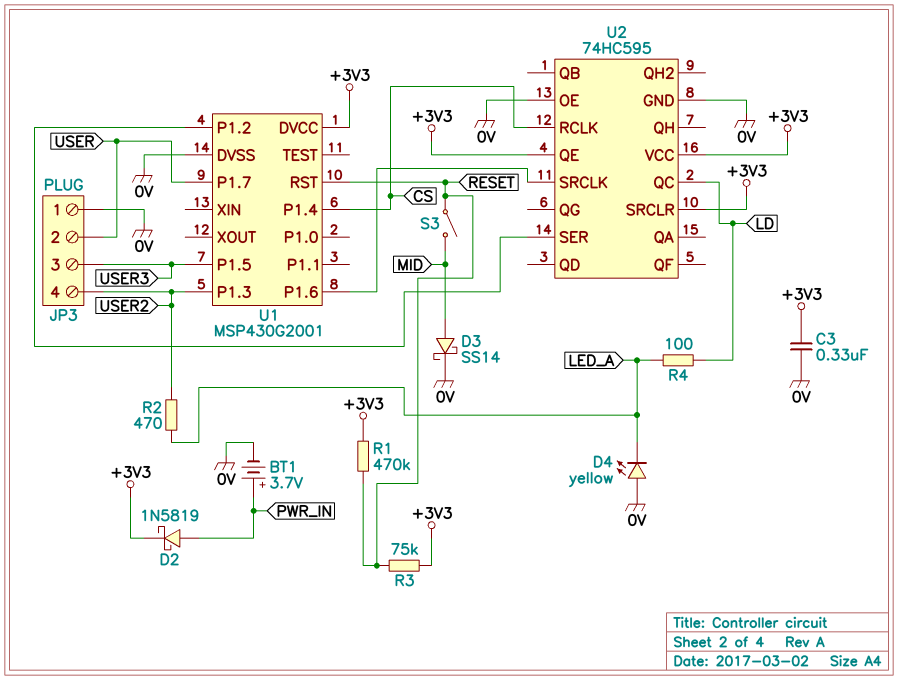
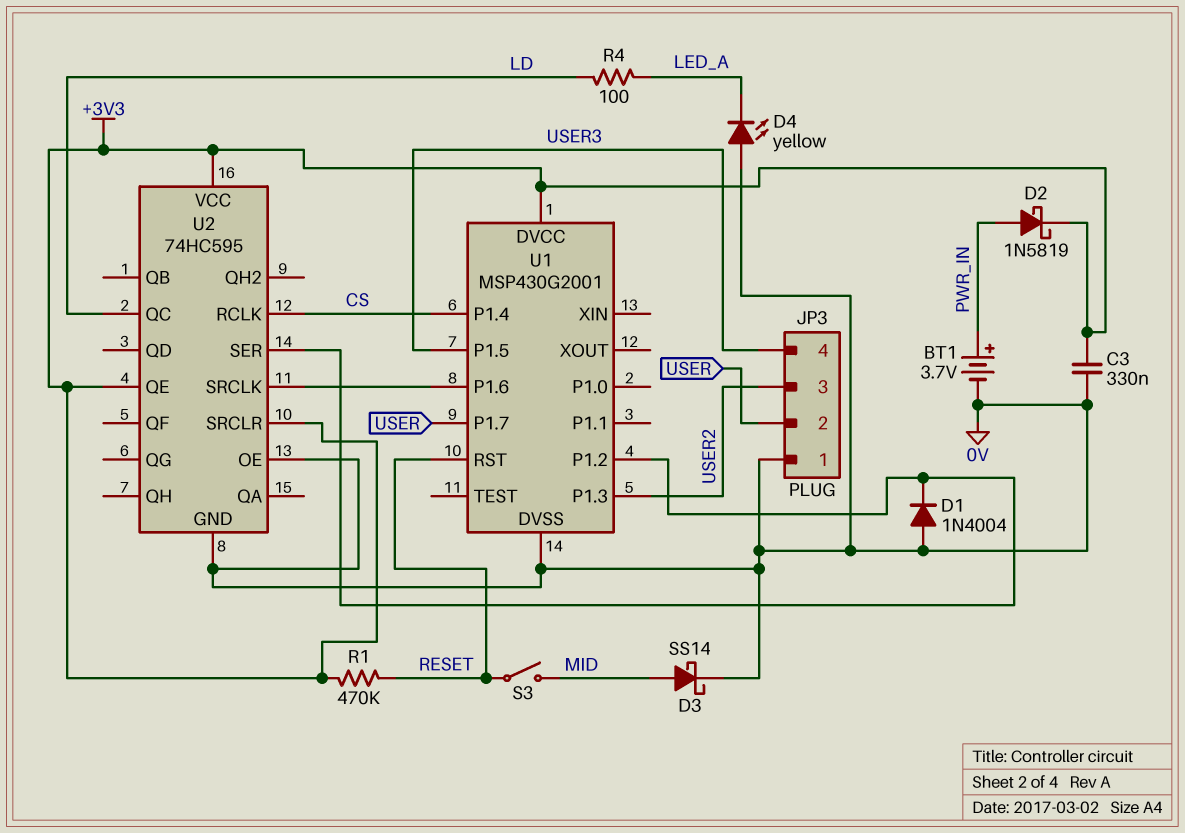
D1: none -> diode 1N4004 (A 0V, K U1/P1.2)
JP3 pin 3: USER3 -> USER2
JP3 pin 4: USER2 -> USER3
R2: 470 (LED_A, USER2) -> none
R3: 75k (+3V3, RESET) -> none

